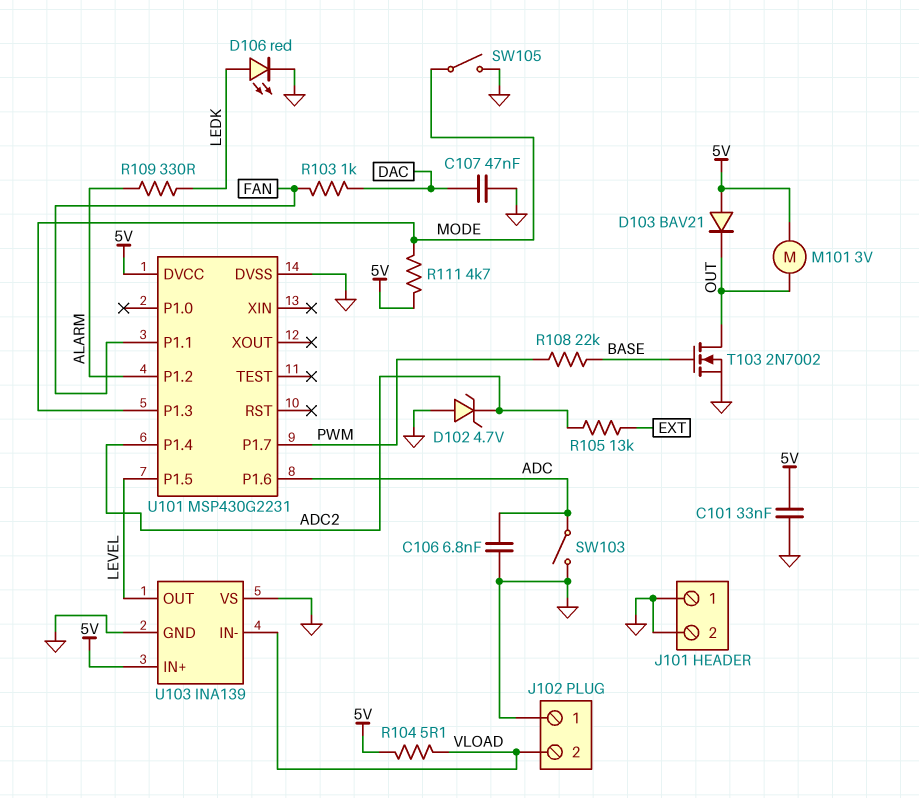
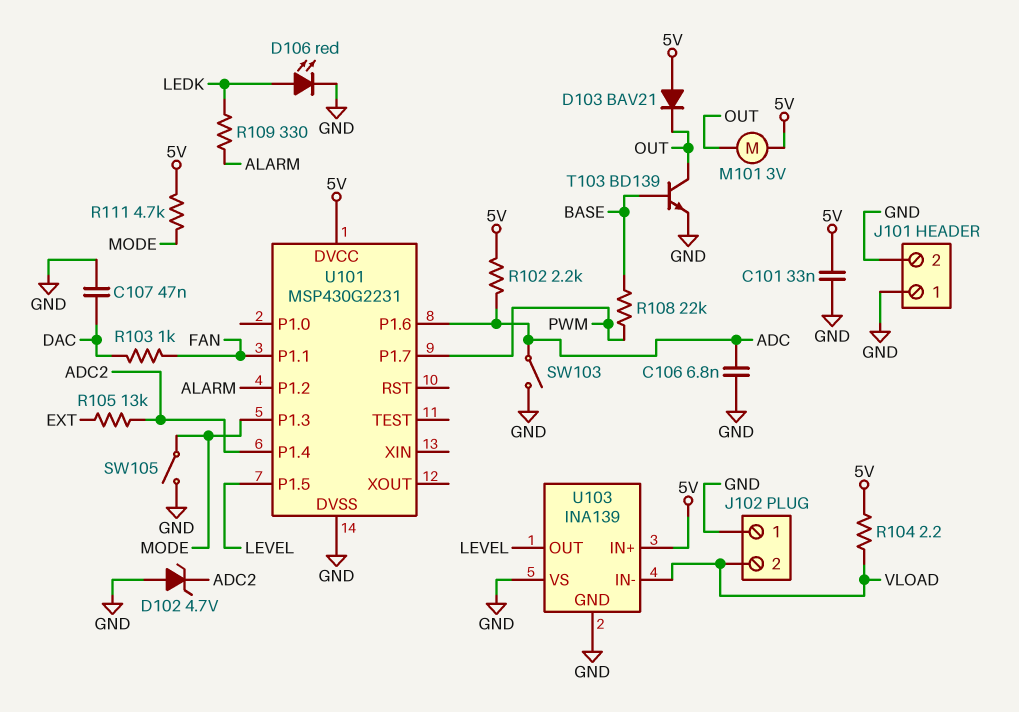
R102: none -> 2.2k (5V, ADC)
R104: 5.1 (5V, VLOAD) -> 2.2 (5V, VLOAD)
T103: NMOS 2N7002 (G BASE, D OUT, S GND) -> NPN BD139 (B BASE, C OUT, E GND)

